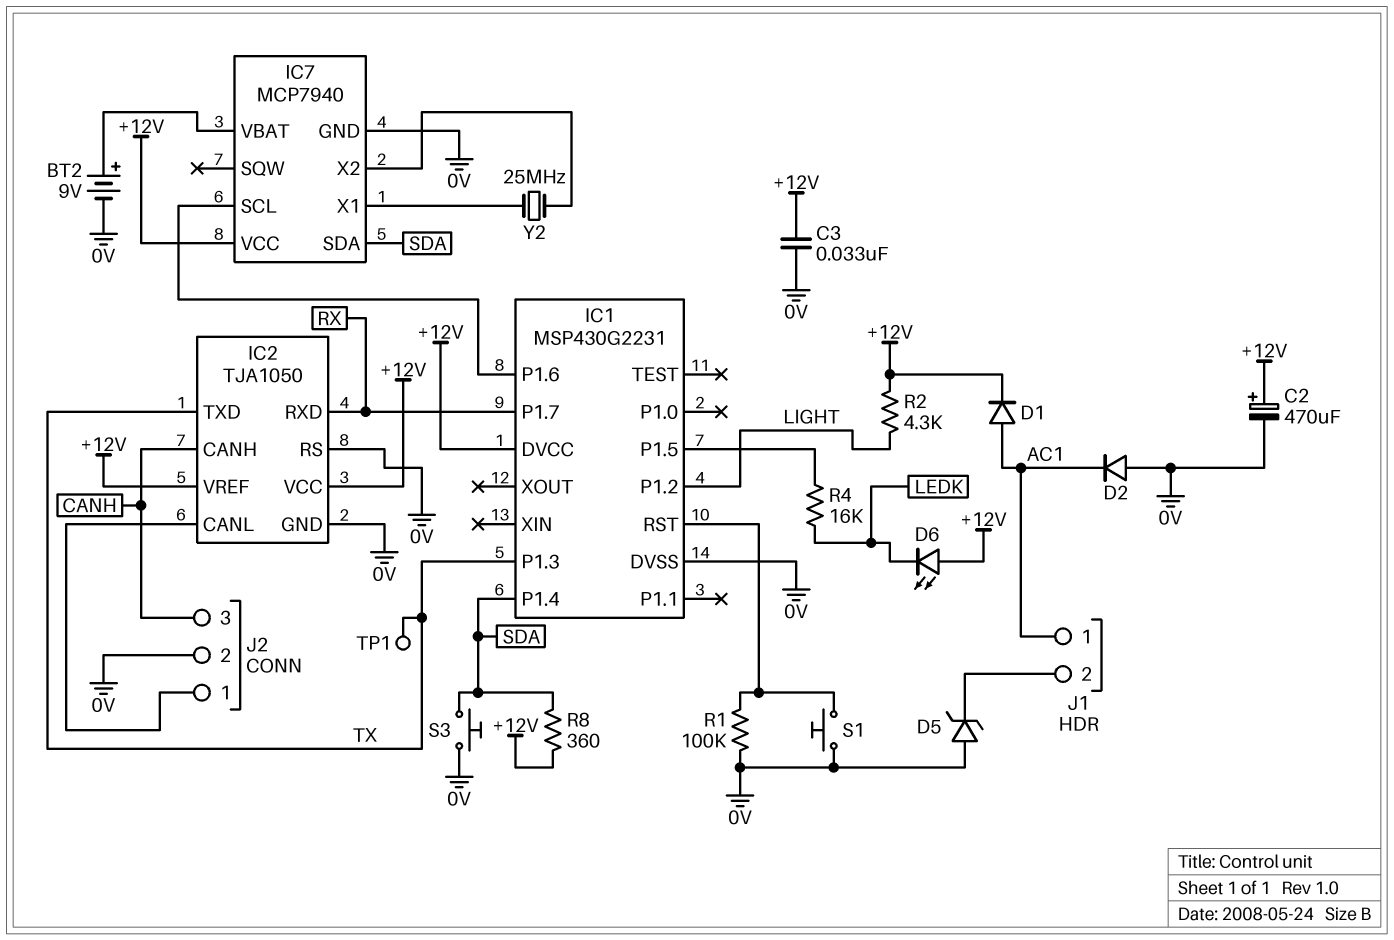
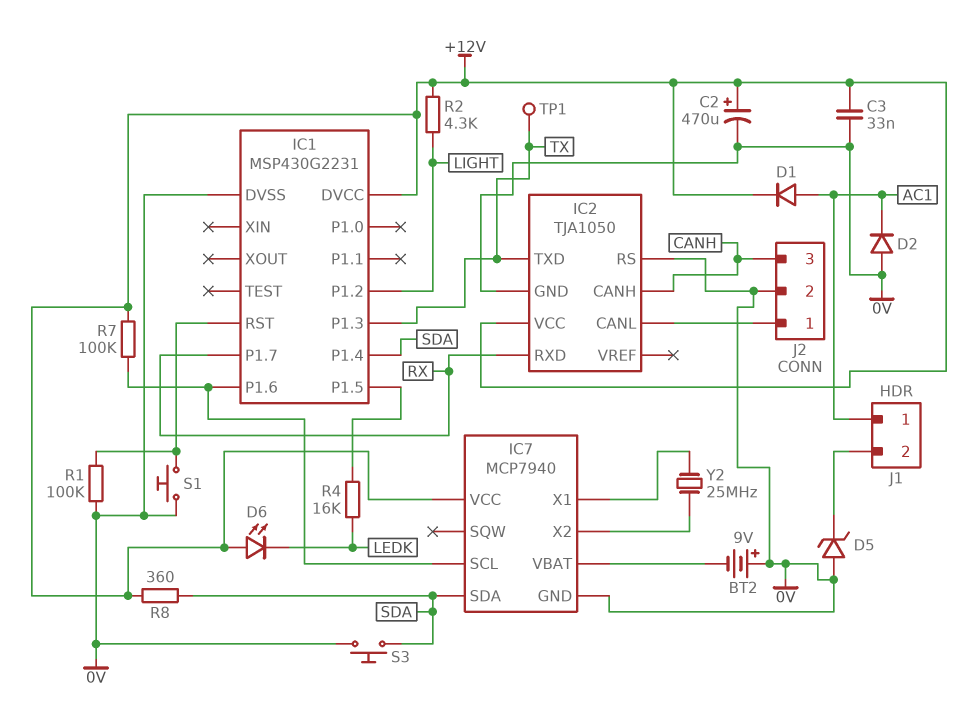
BT2: 9V (plus IC7/VBAT, minus 0V) -> 9V (plus 0V, minus IC7/VBAT)
IC2 pin VREF: +12V -> none
R7: none -> 100k (+12V, IC1/P1.6)

